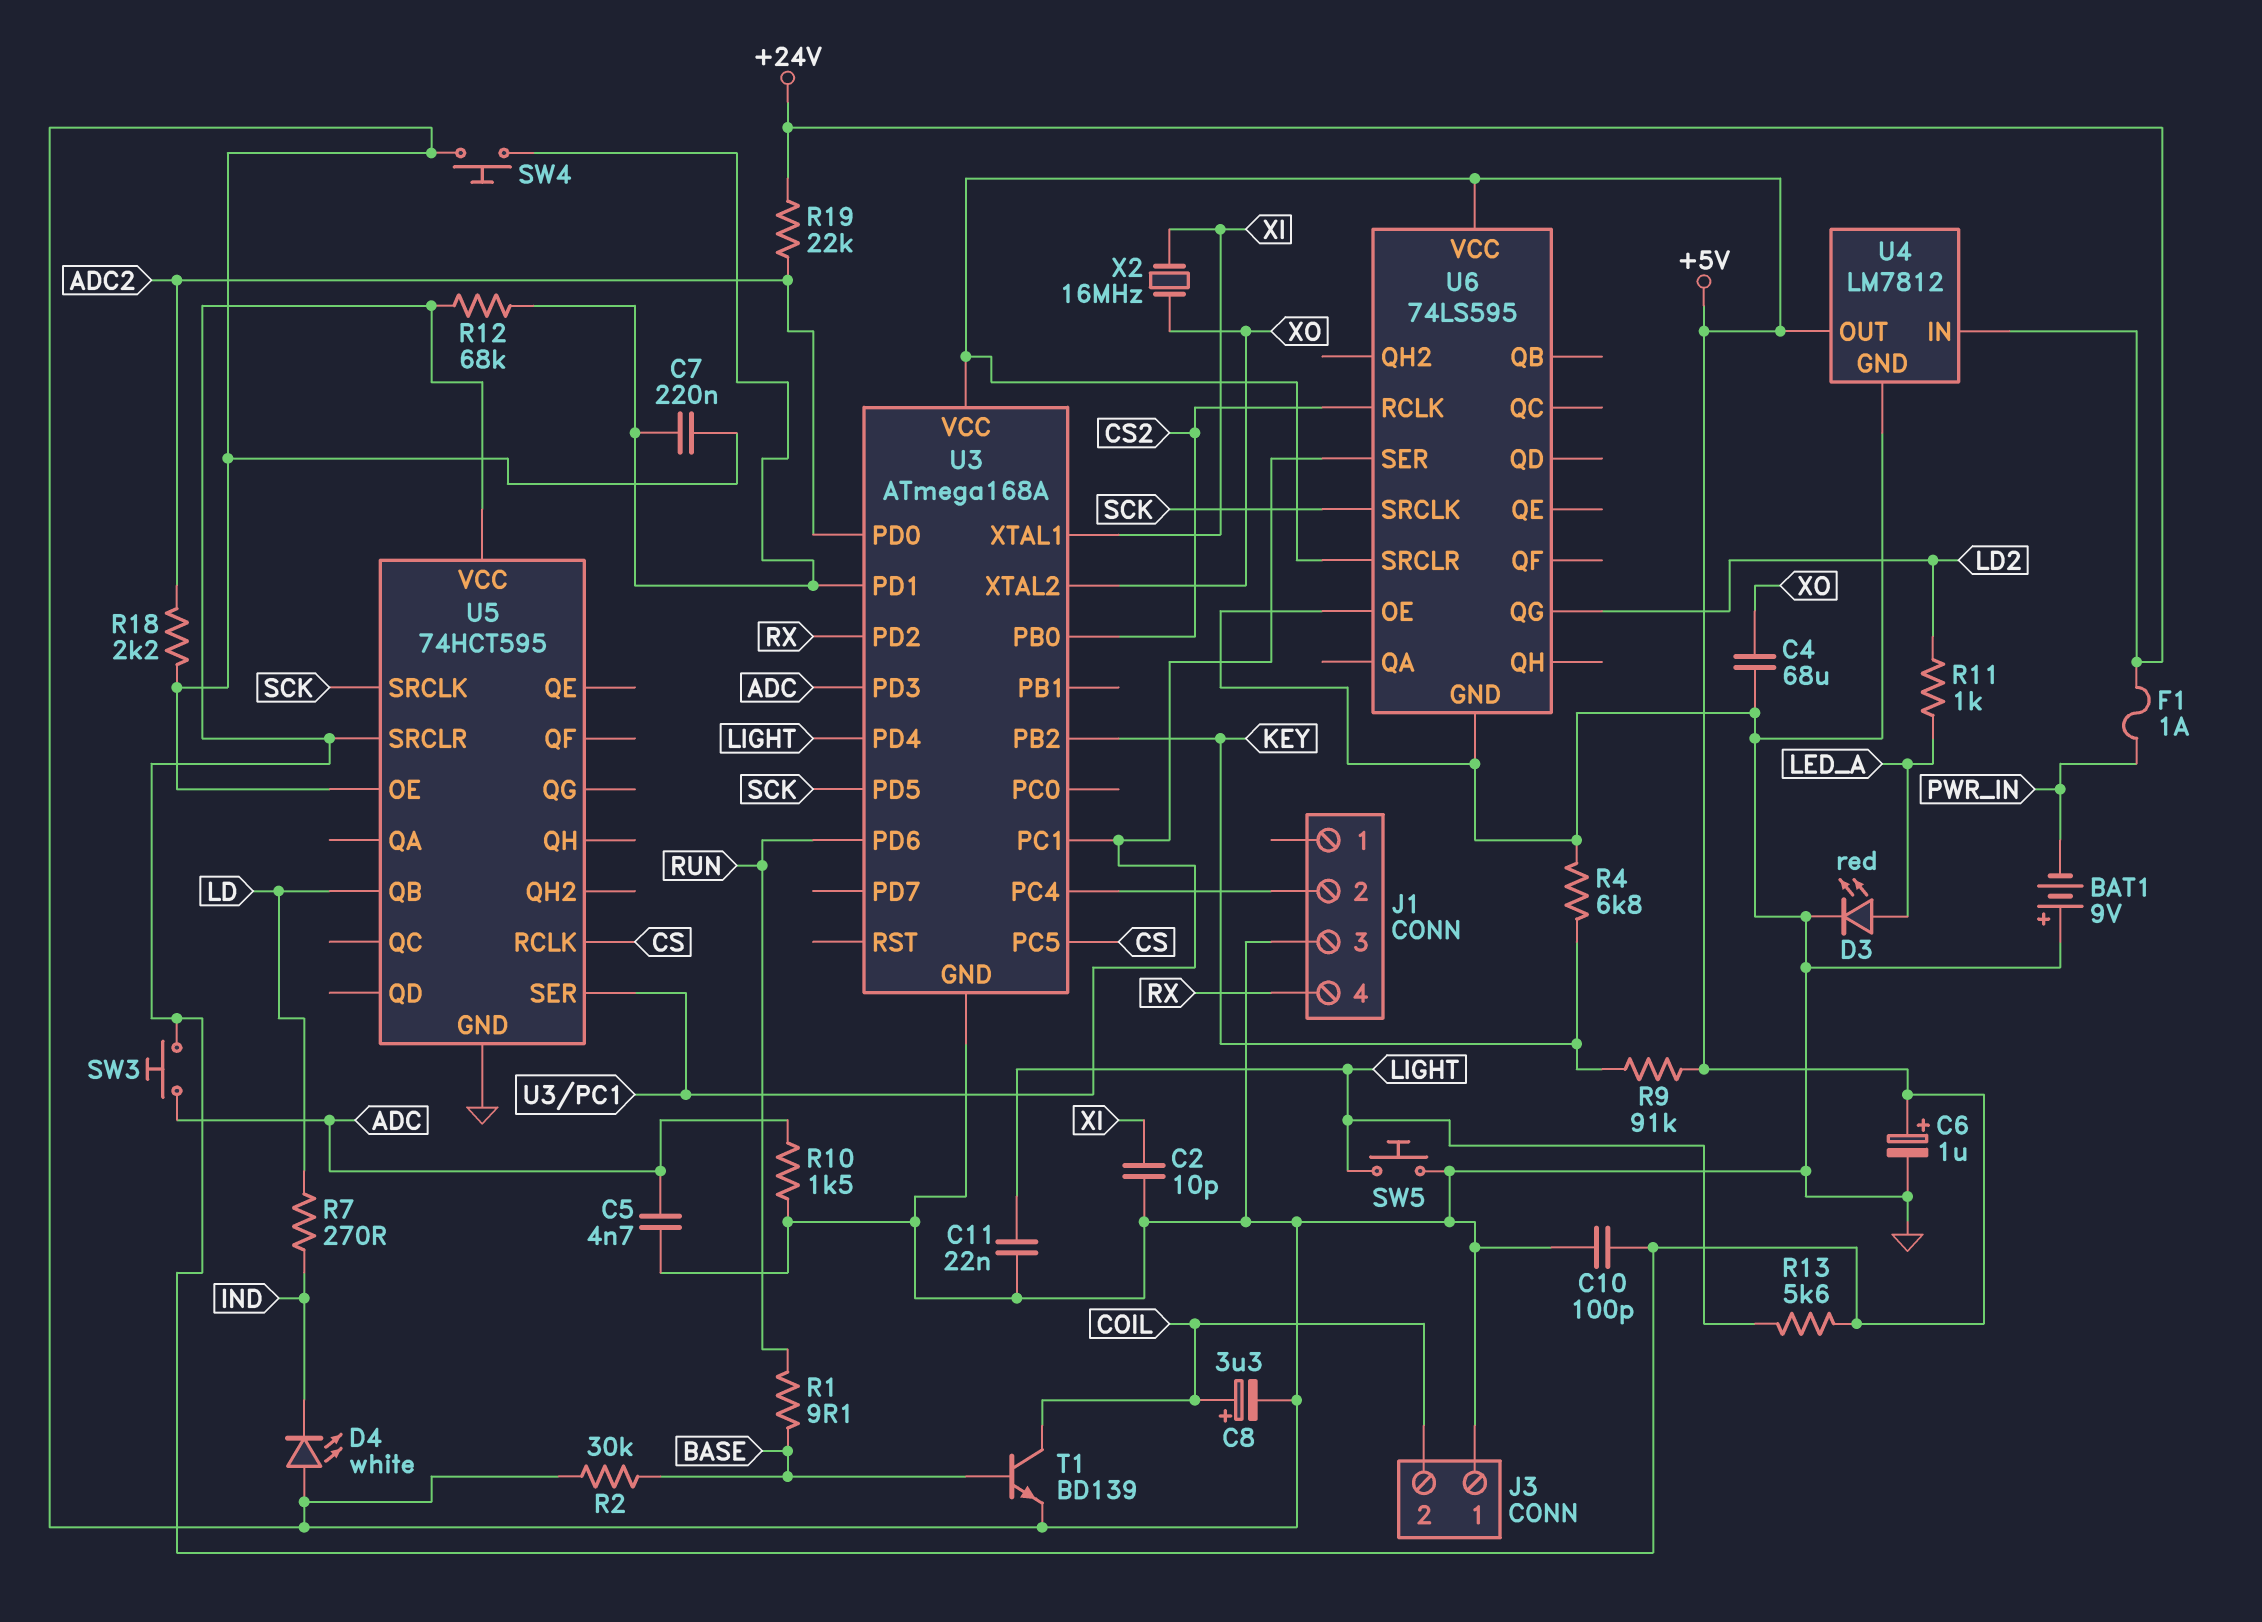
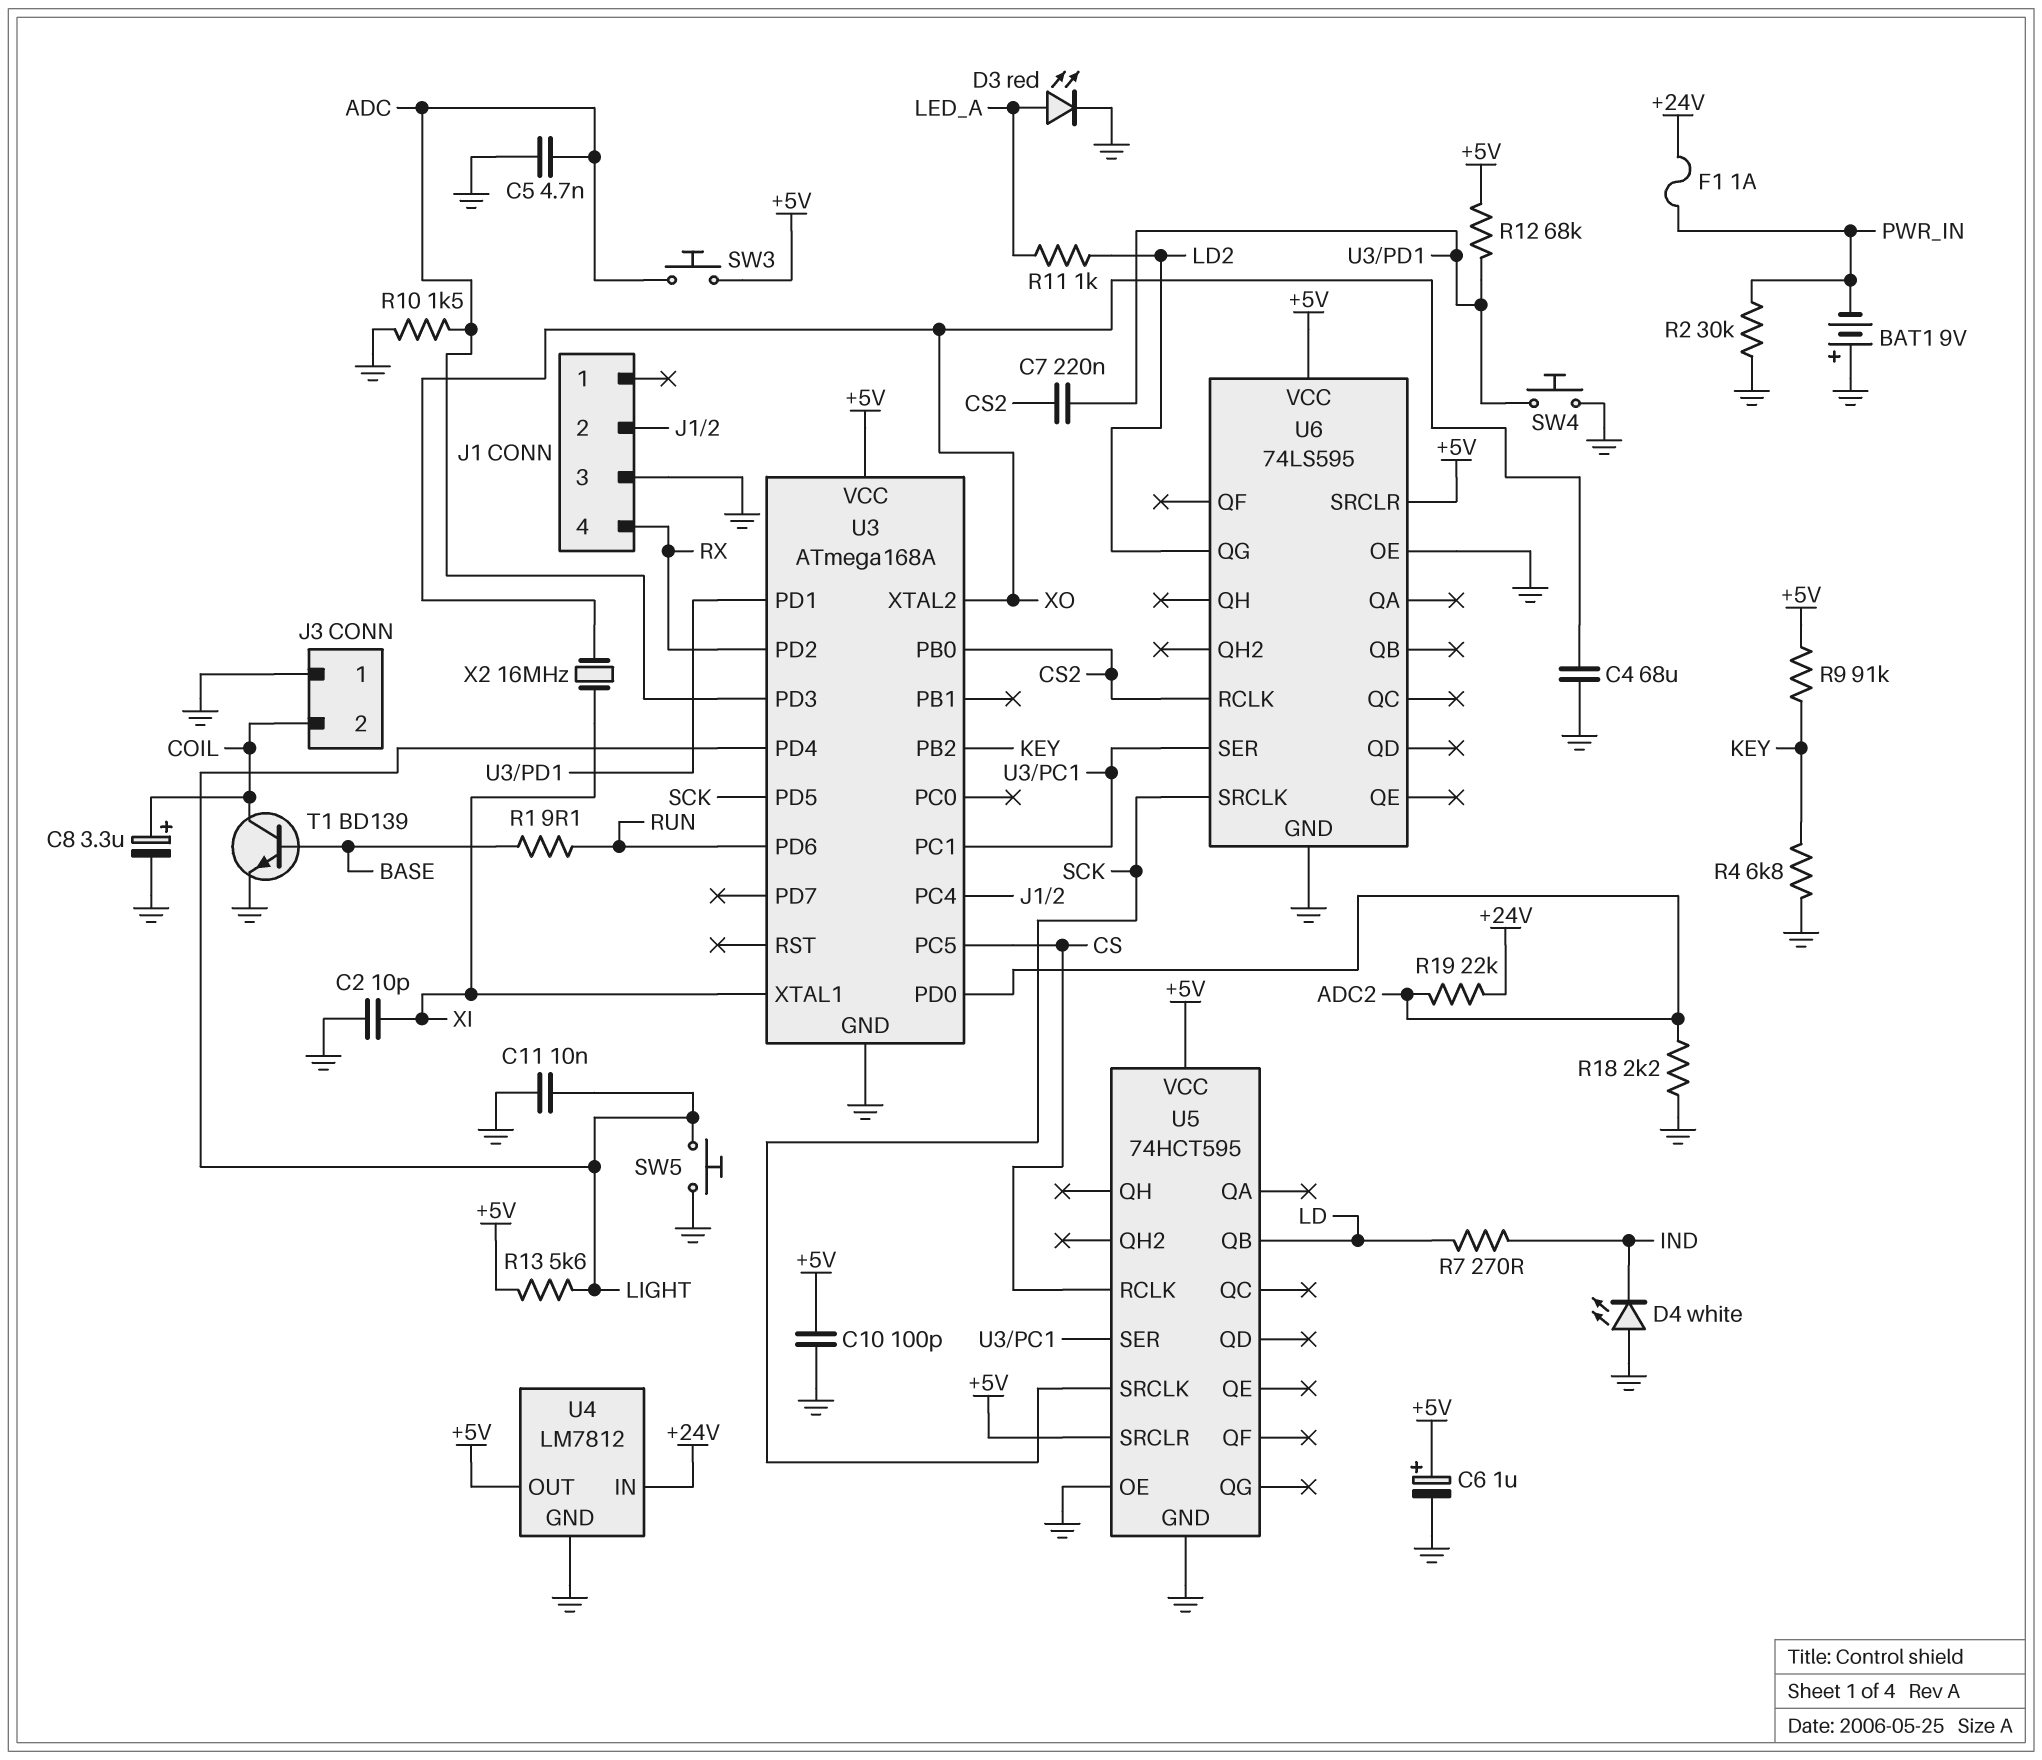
C7: 220nF (GND, U3/PD1) -> 220nF (CS2, U3/PD1)
C11: 22nF (GND, LIGHT) -> 10nF (GND, LIGHT)
R2: 30k (BASE, GND) -> 30k (GND, PWR_IN)

